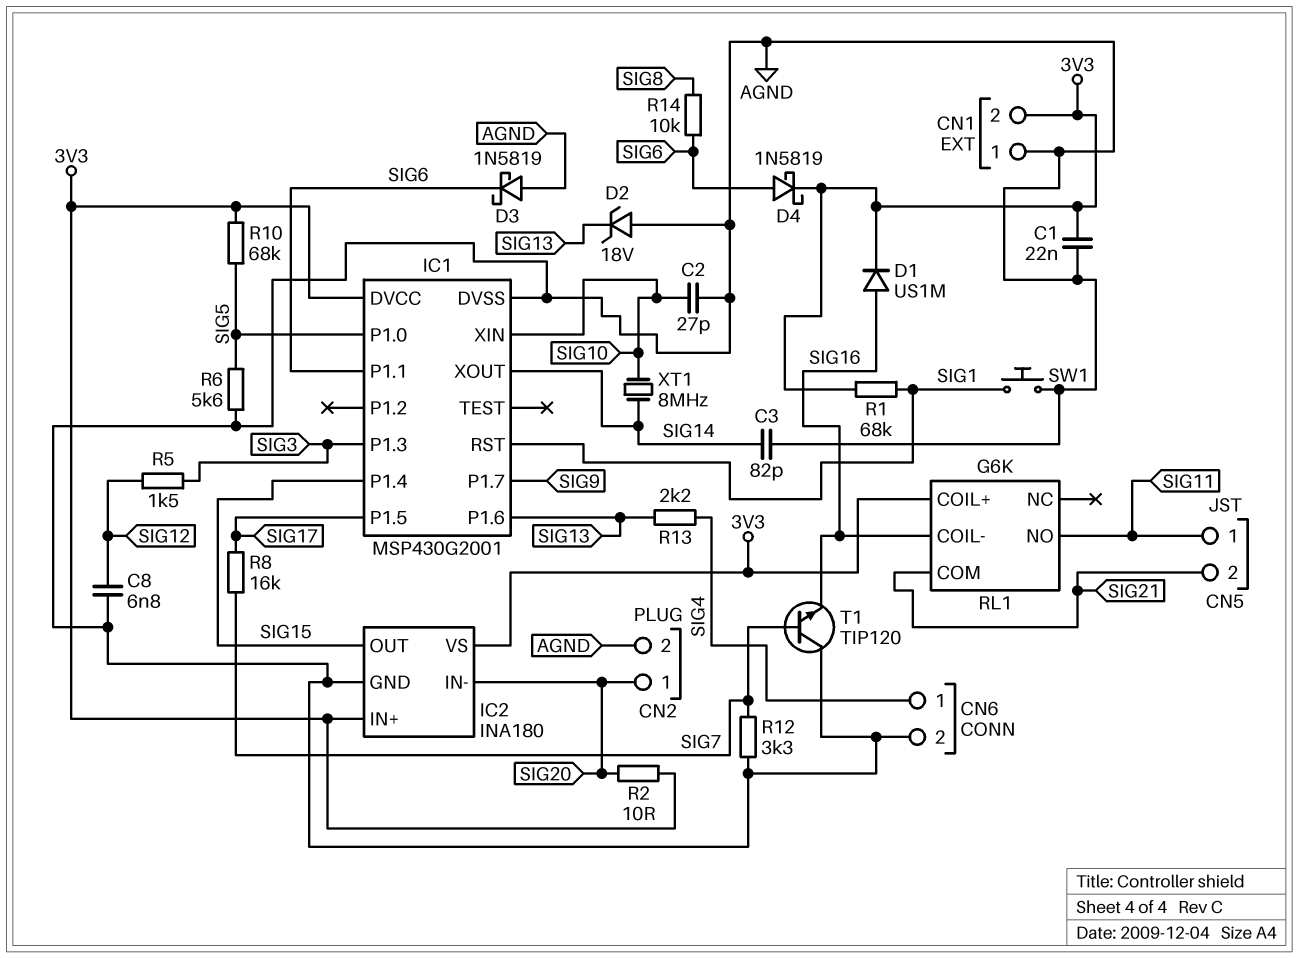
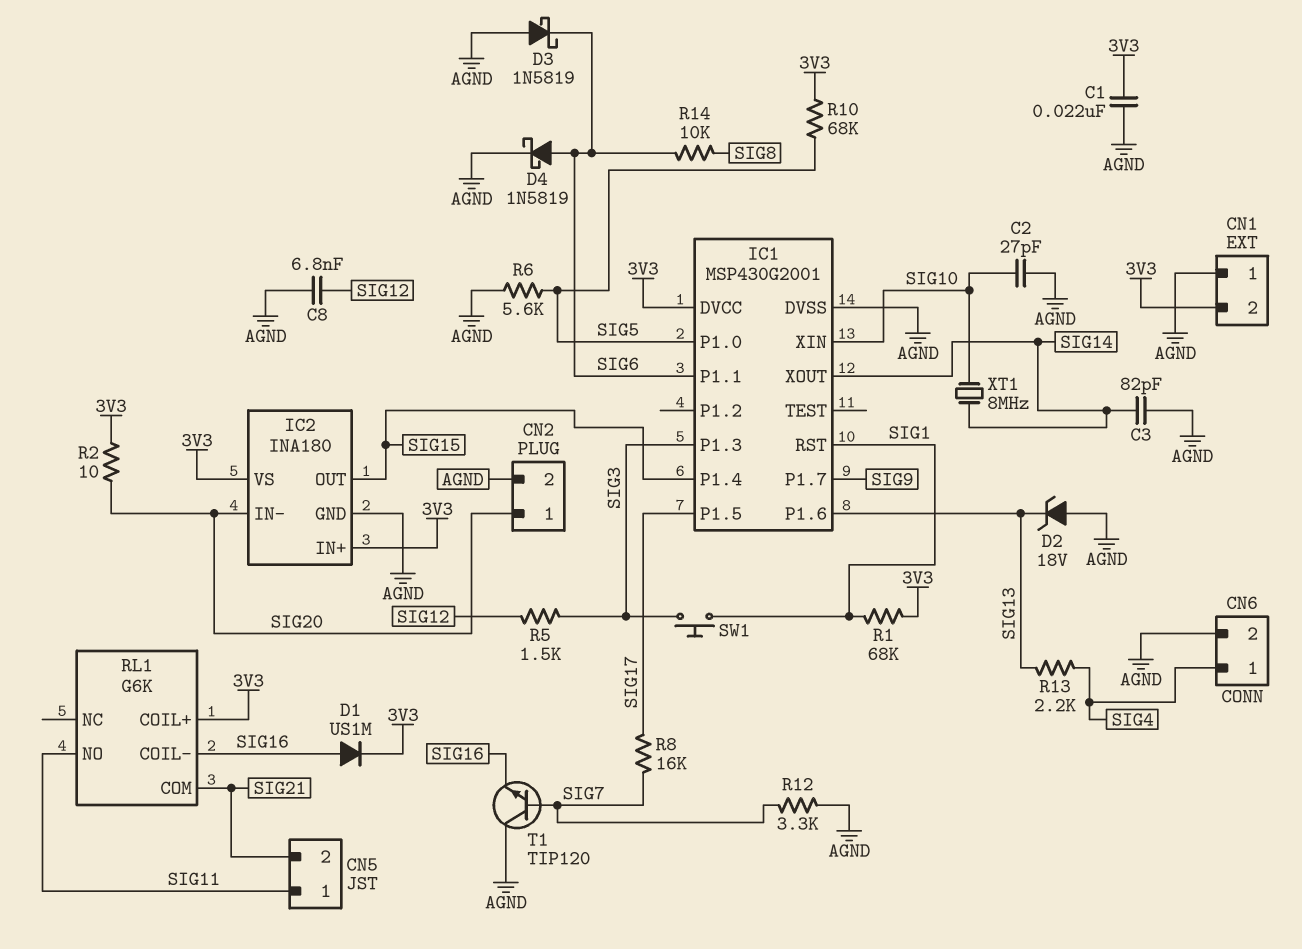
D4: schottky 1N5819 (A SIG6, K 3V3) -> schottky 1N5819 (A SIG6, K AGND)
SW1: button (AGND, SIG1) -> button (SIG1, SIG3)

